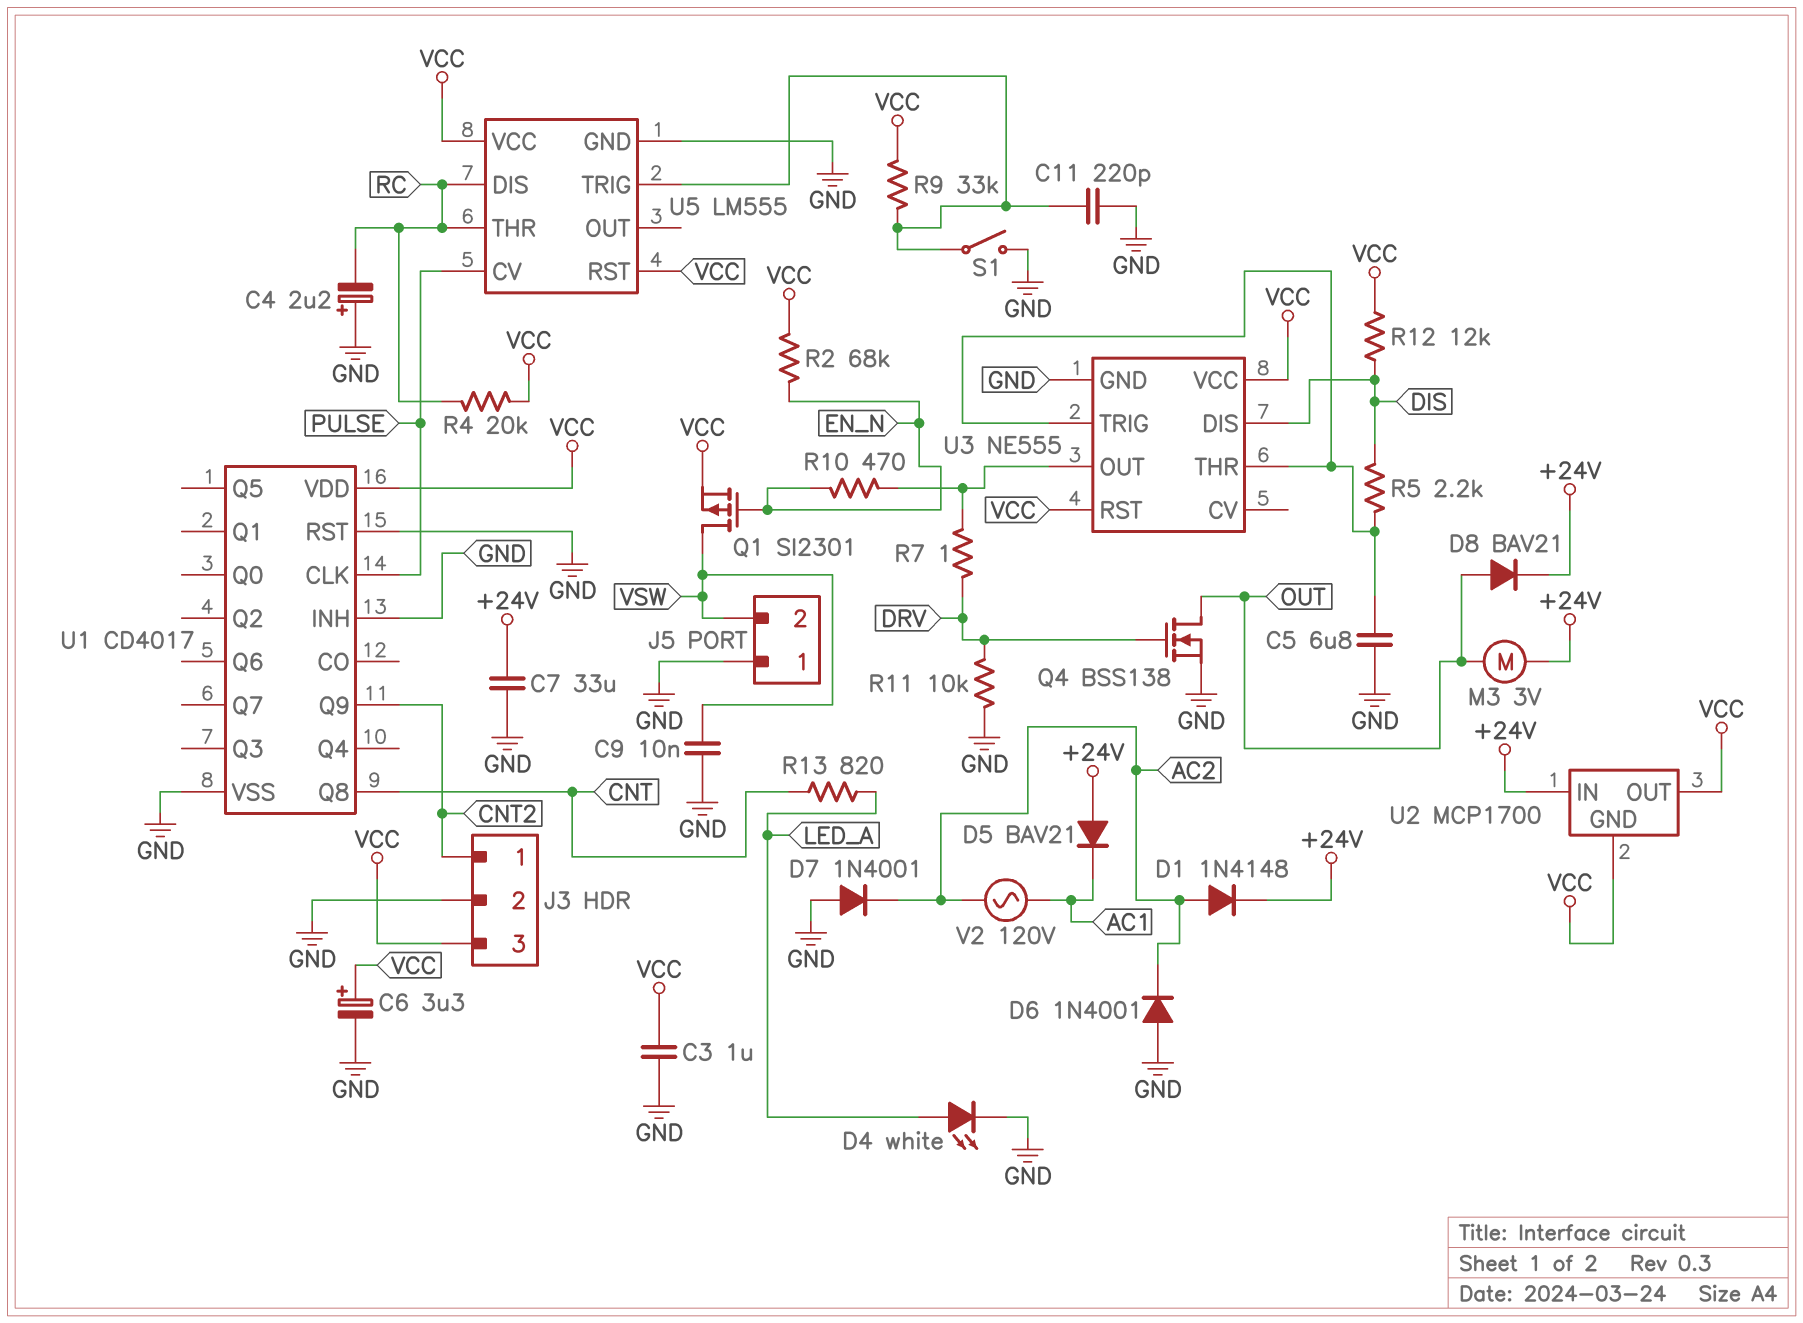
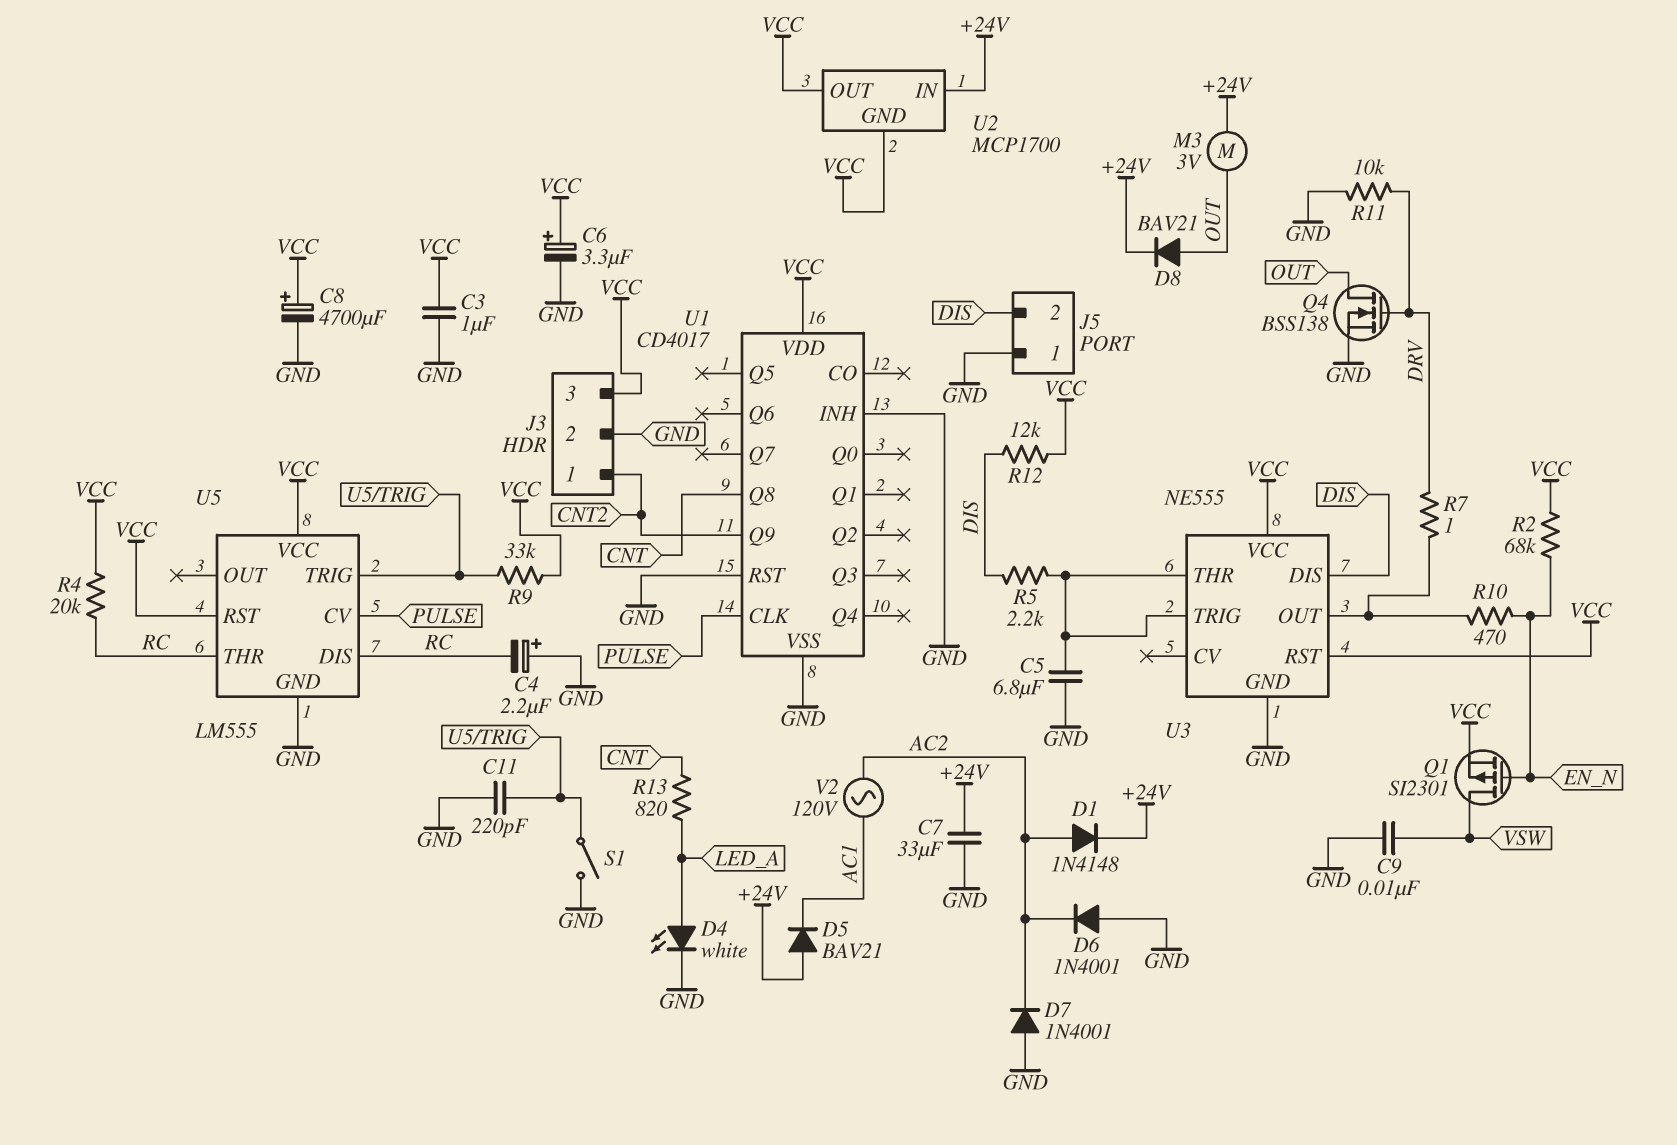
C8: none -> 4700uF (plus VCC, minus GND)
J5 pin 2: VSW -> DIS

